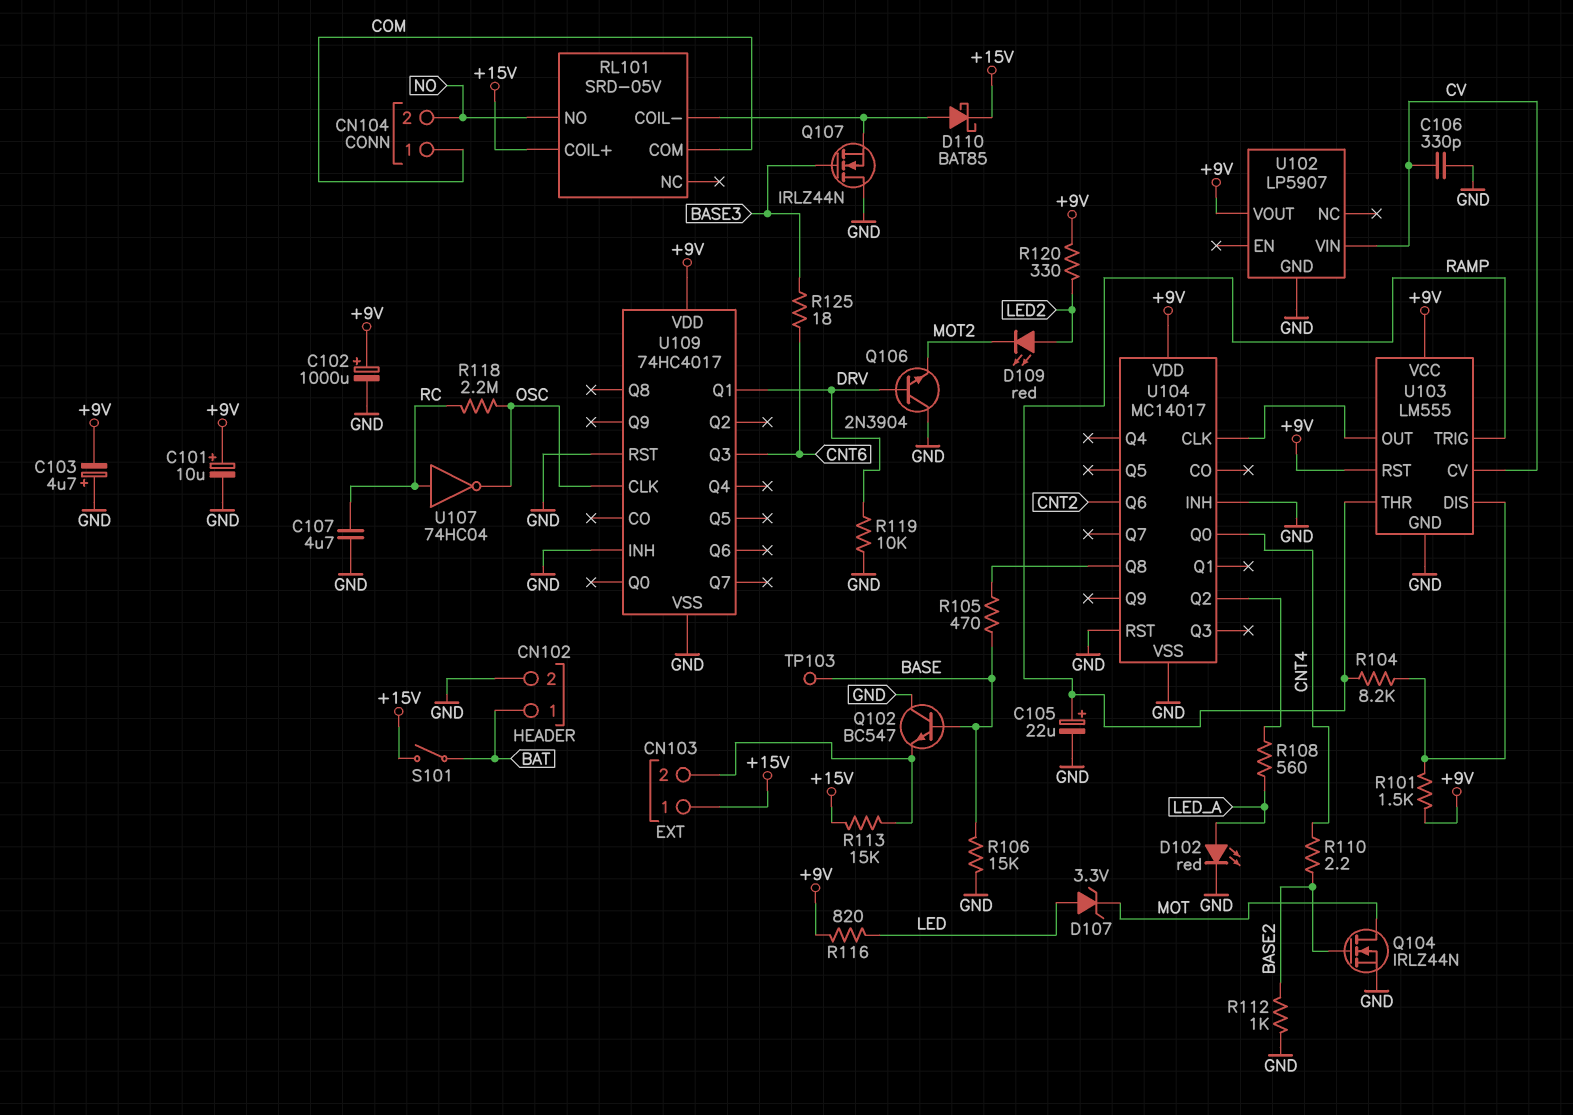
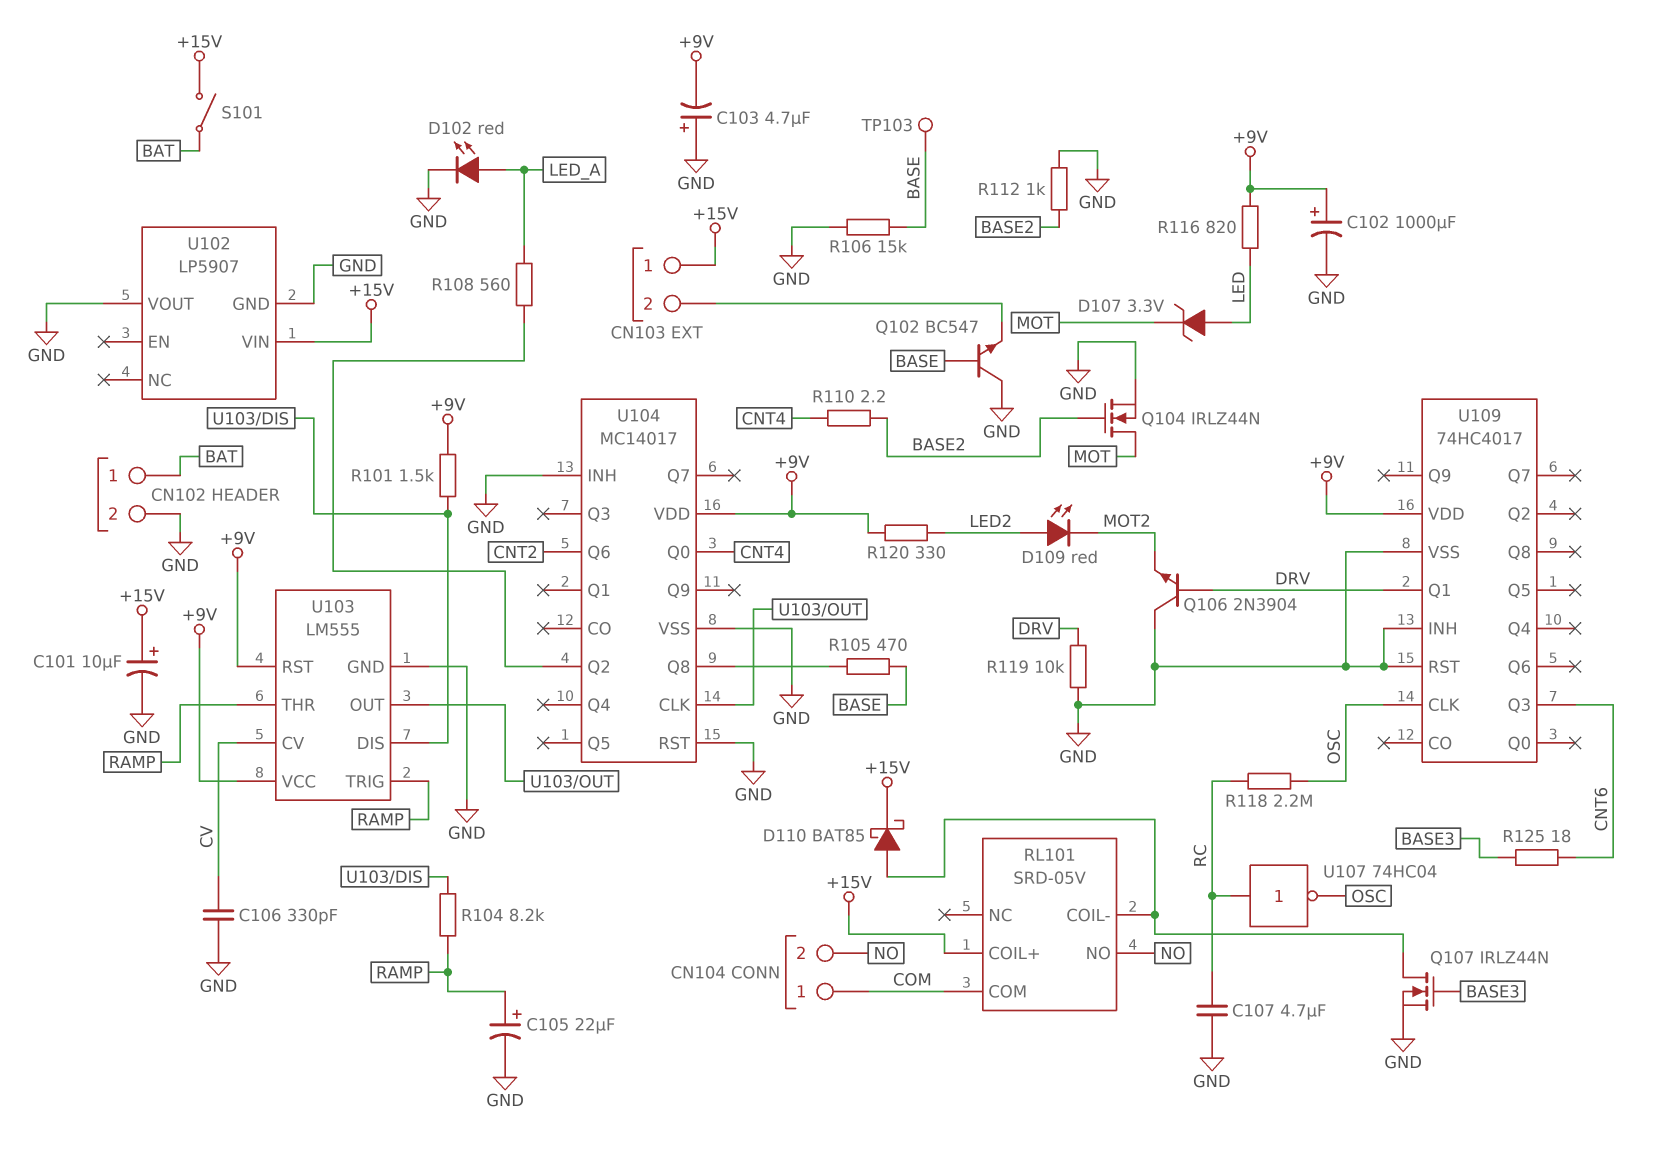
C101: 10uF (plus +9V, minus GND) -> 10uF (plus +15V, minus GND)
Q107: NMOS IRLZ44N (G BASE3, D GND, S RL101/COIL-) -> NMOS IRLZ44N (G BASE3, D RL101/COIL-, S GND)
R113: 15k (+15V, CN103/2) -> none
U102 pin VIN: CV -> +15V
U102 pin VOUT: +9V -> GND

